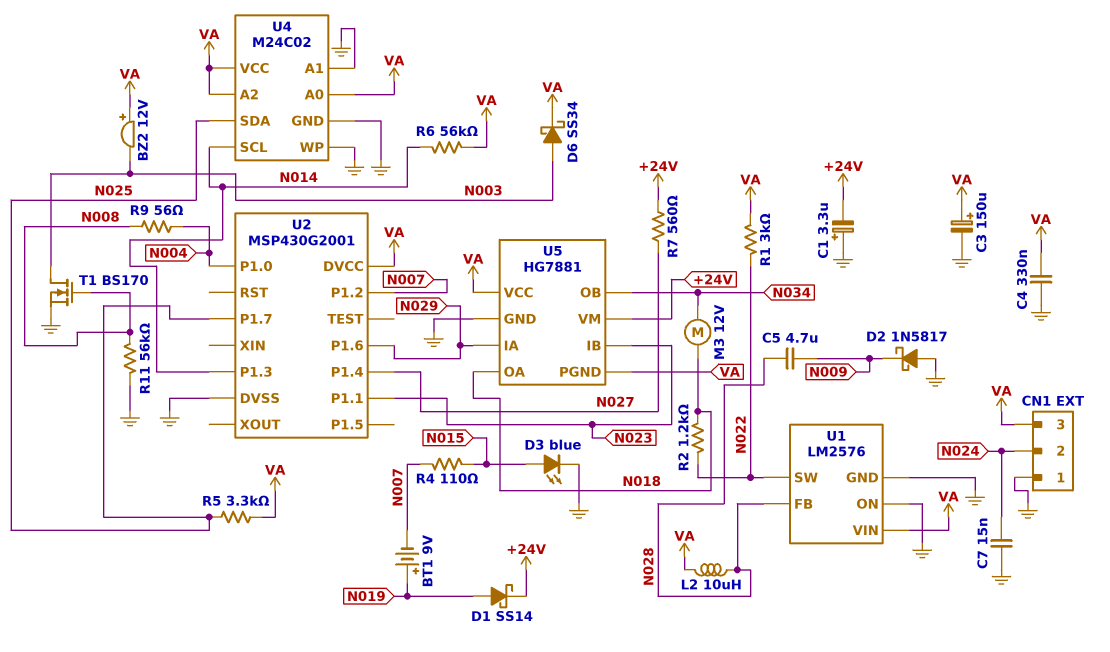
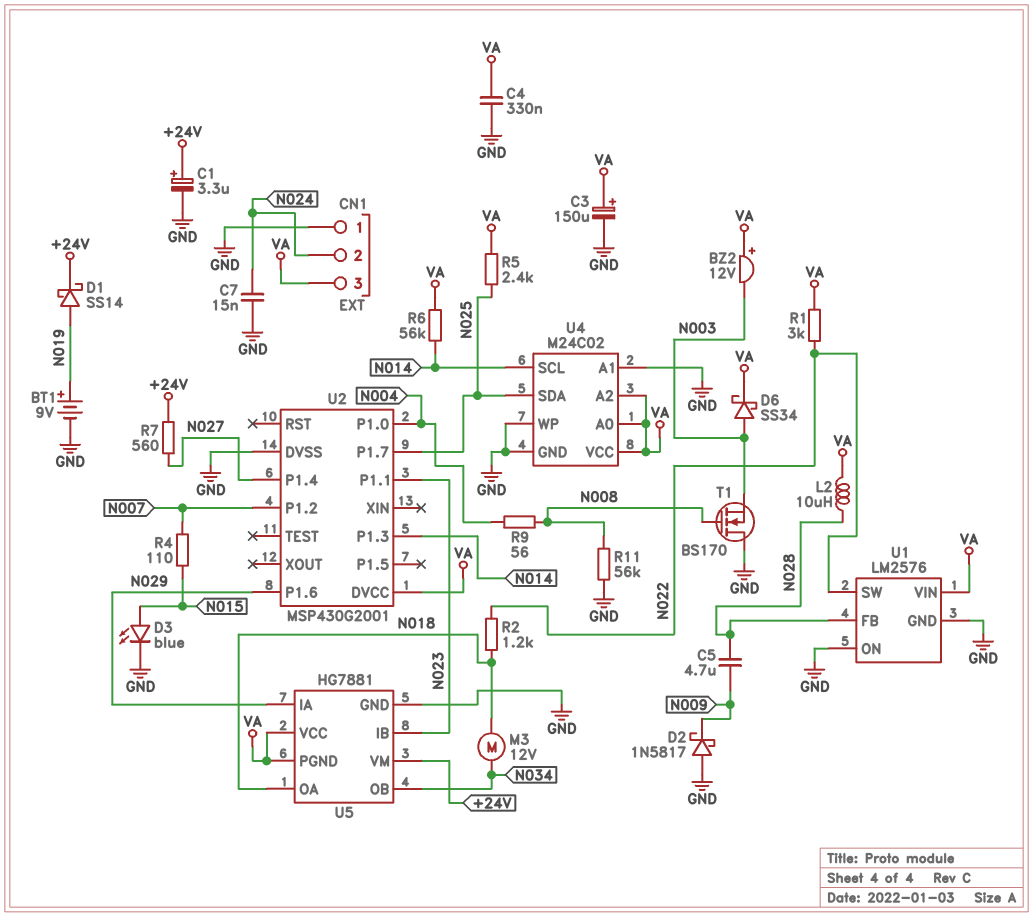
BT1: 9V (plus N019, minus N007) -> 9V (plus N019, minus GND)
C1: 3.3uF (plus GND, minus +24V) -> 3.3uF (plus +24V, minus GND)
R5: 3.3k (N025, VA) -> 2.4k (N025, VA)
T1: NMOS BS170 (G N008, D N003, S GND) -> NMOS BS170 (G N008, D GND, S N003)

